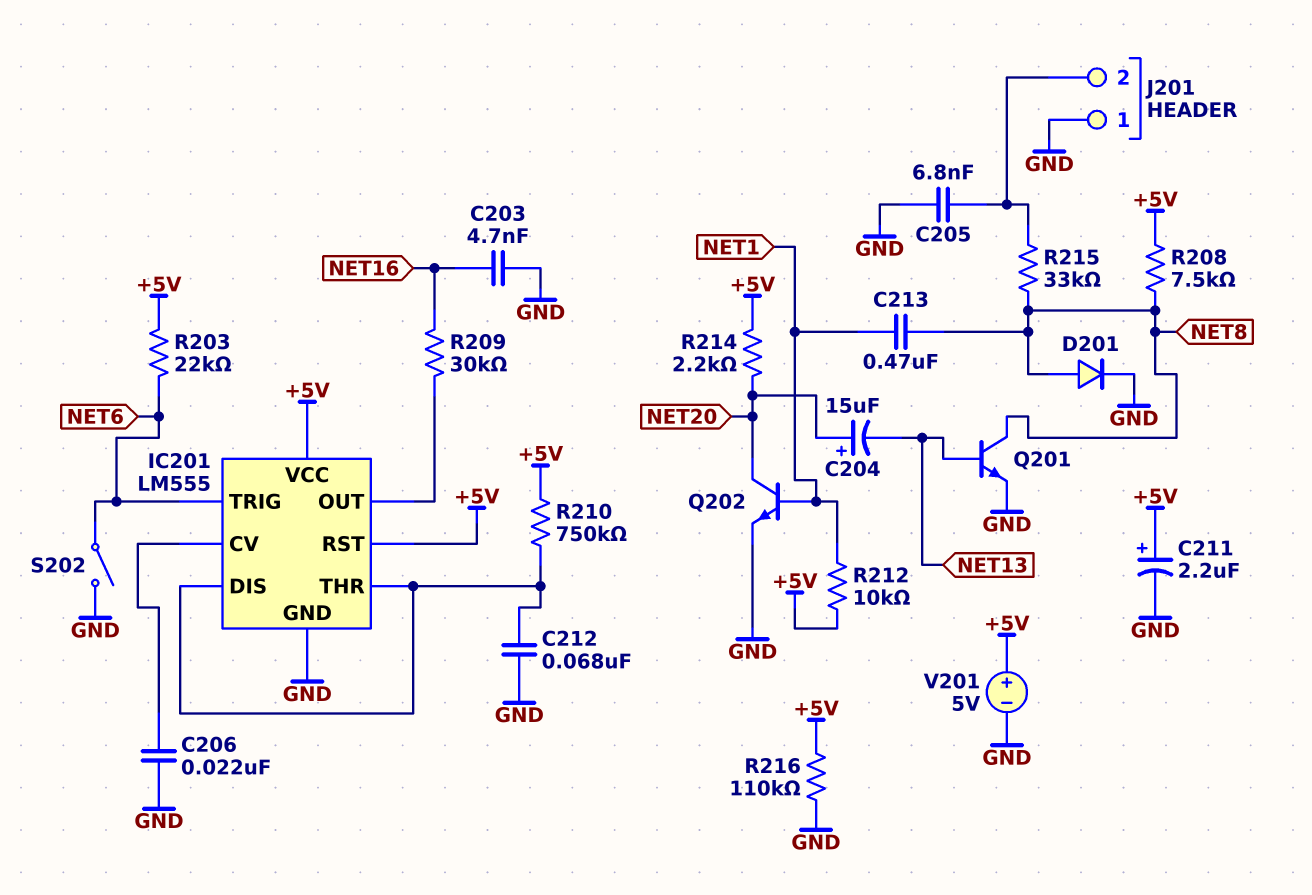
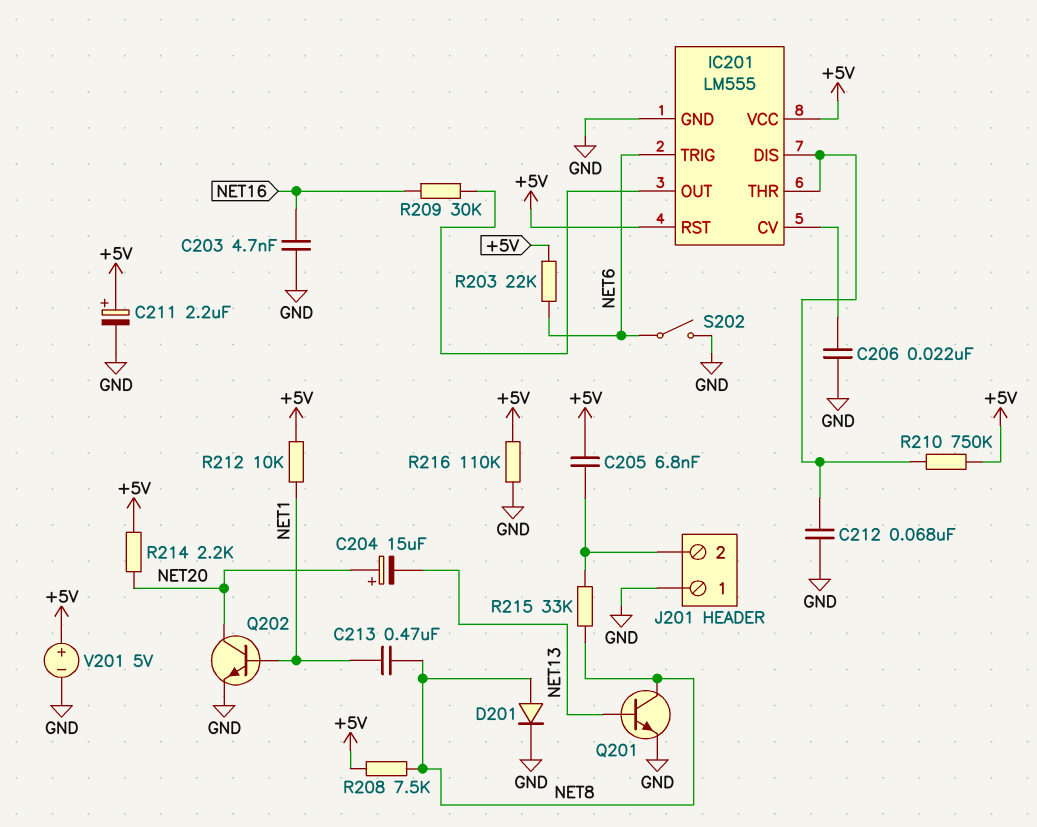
C205: 6.8nF (GND, J201/2) -> 6.8nF (+5V, J201/2)

